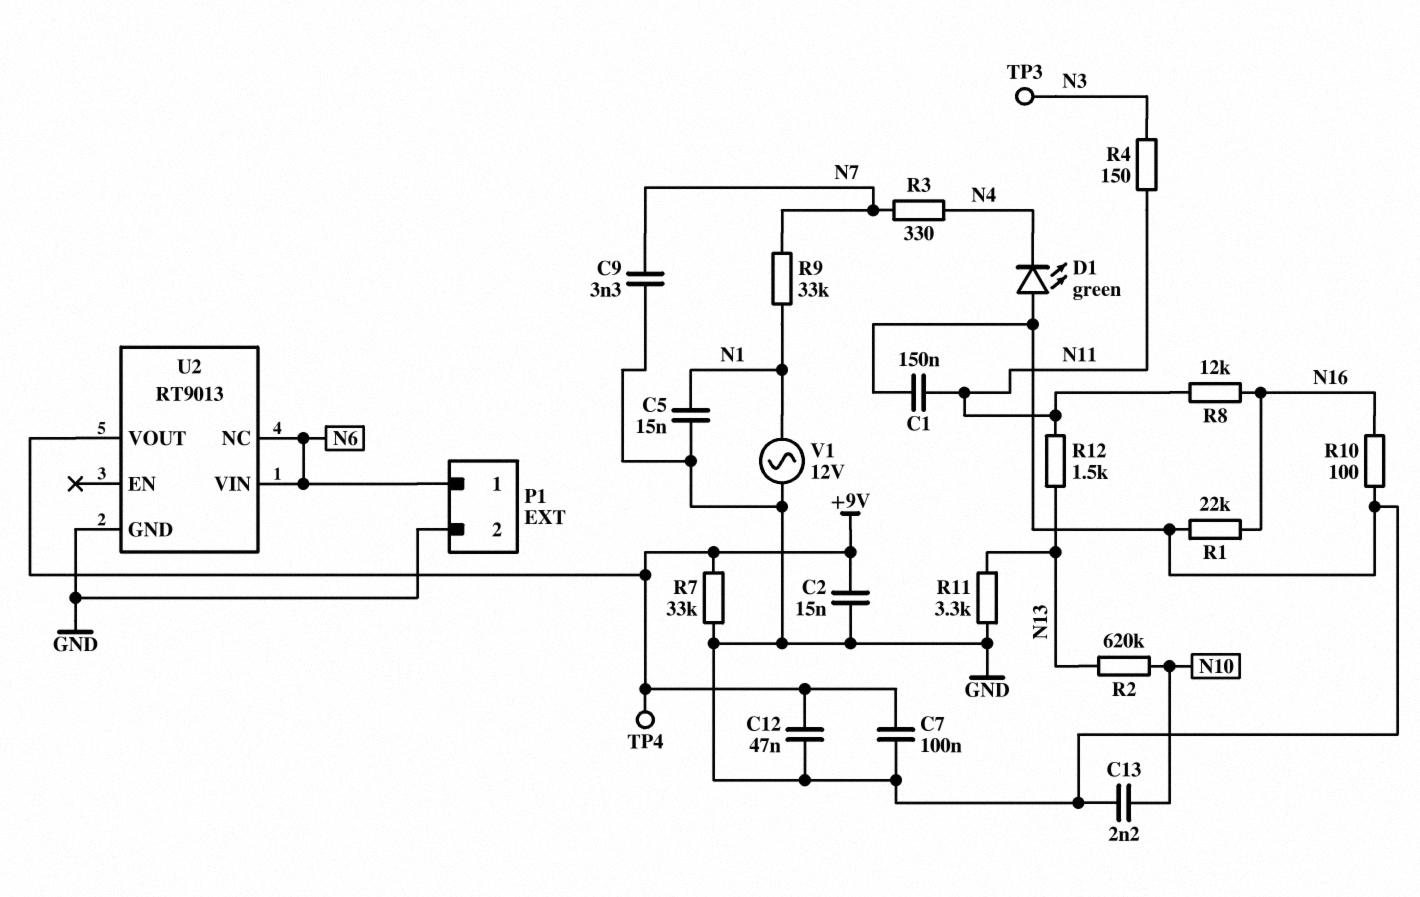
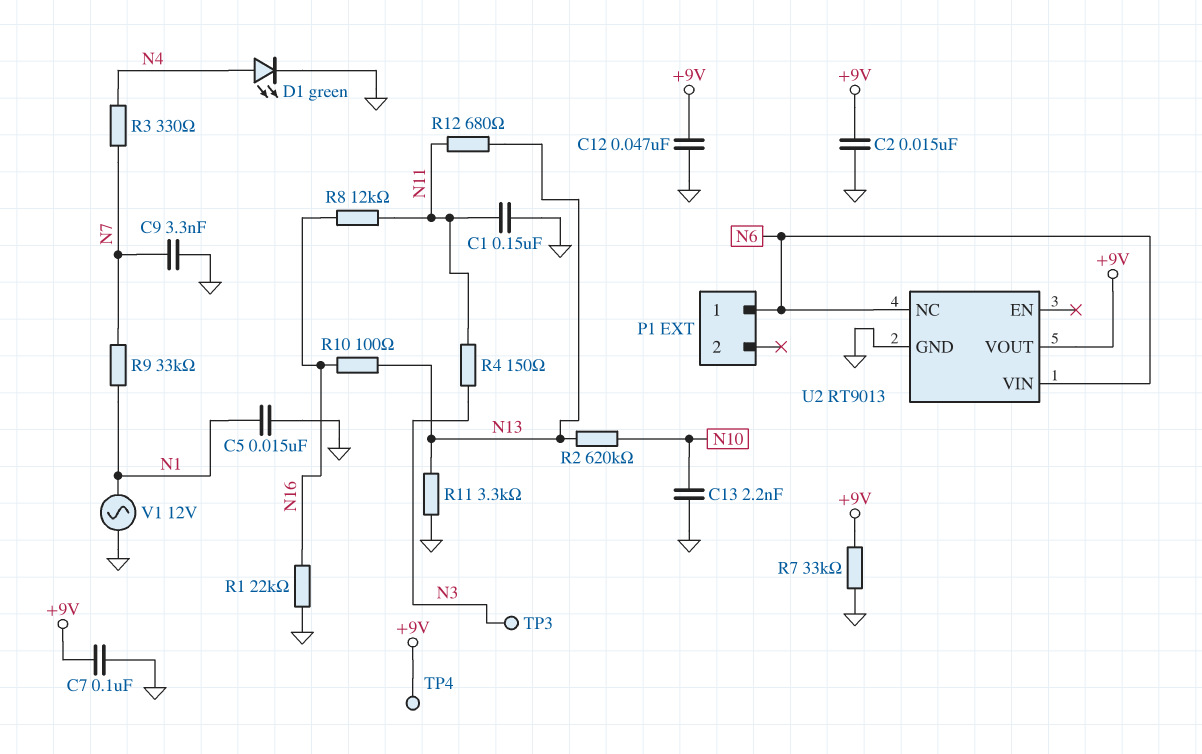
D1: LED green (A GND, K N4) -> LED green (A N4, K GND)
P1 pin 2: GND -> none
R10: 100 (GND, N16) -> 100 (N13, N16)
R12: 1.5k (N11, N13) -> 680 (N11, N13)

